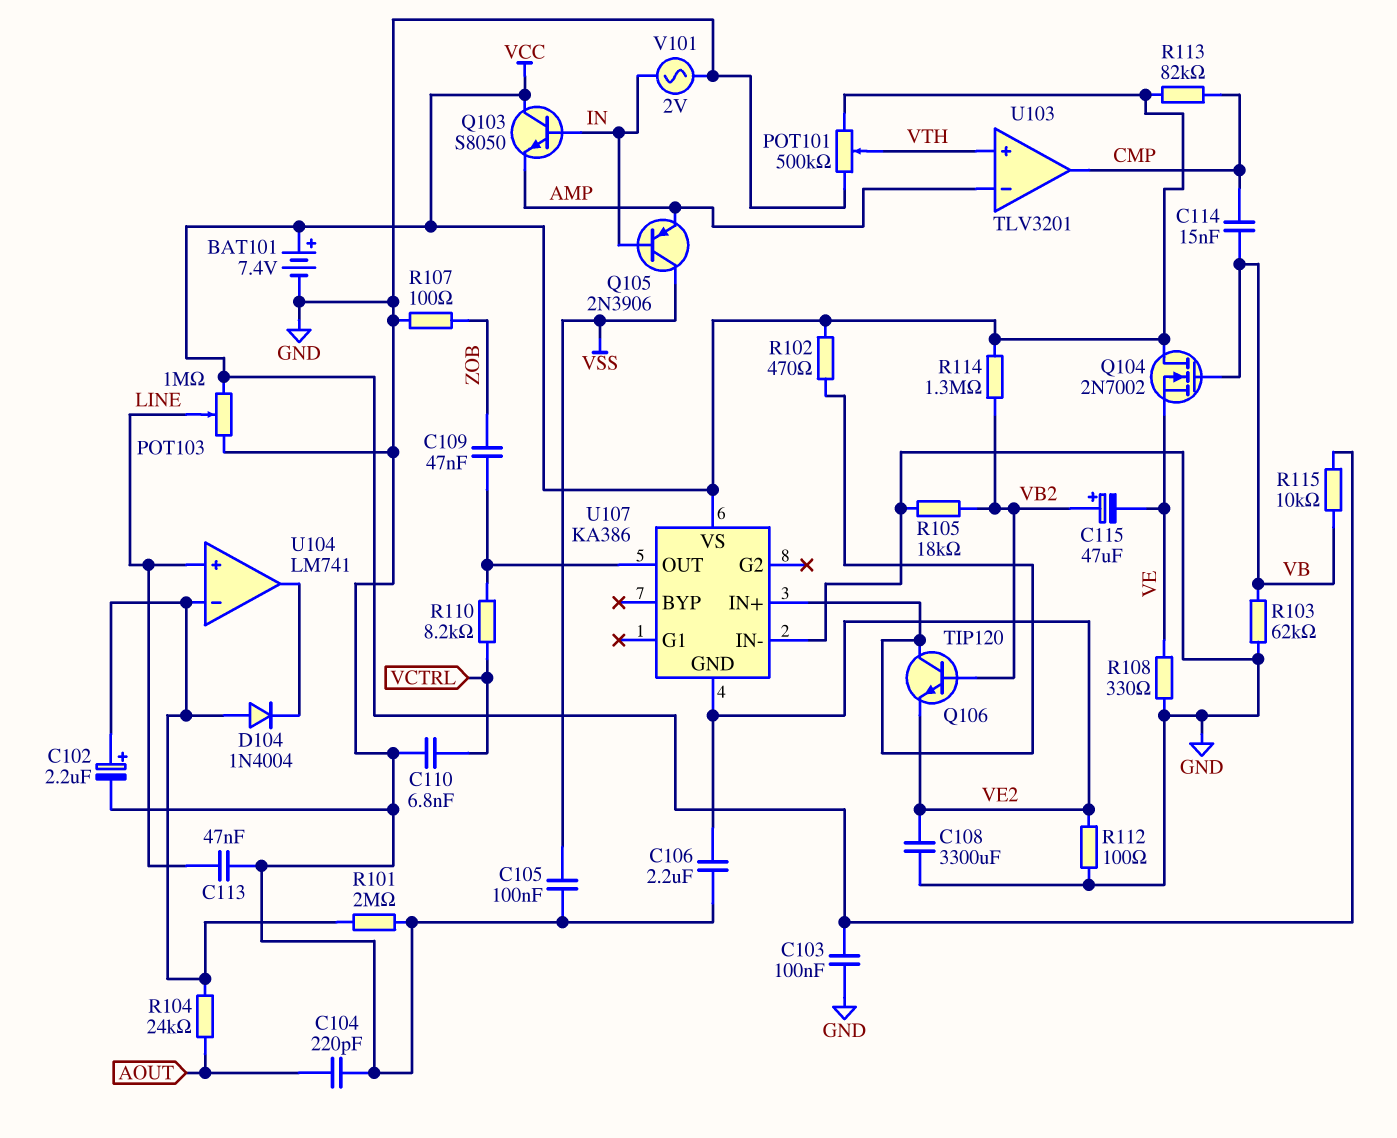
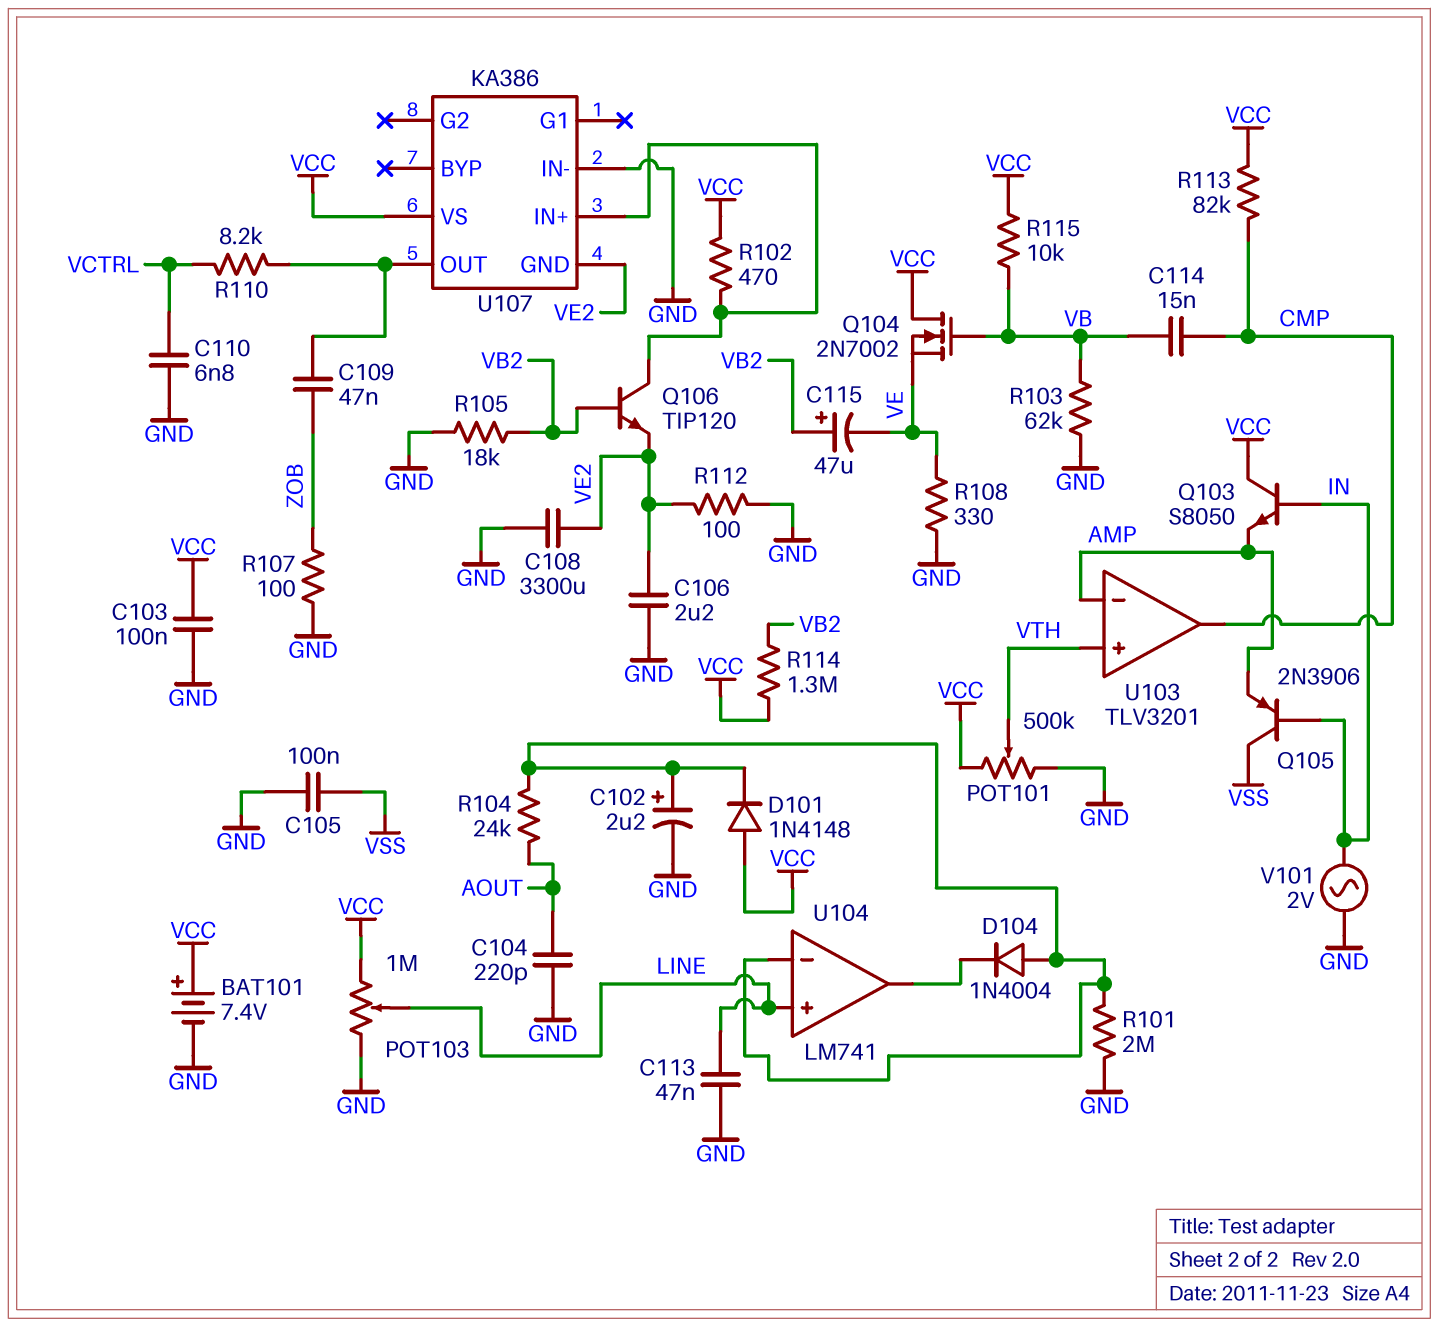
D101: none -> diode 1N4148 (A VCC, K U104/in-)

